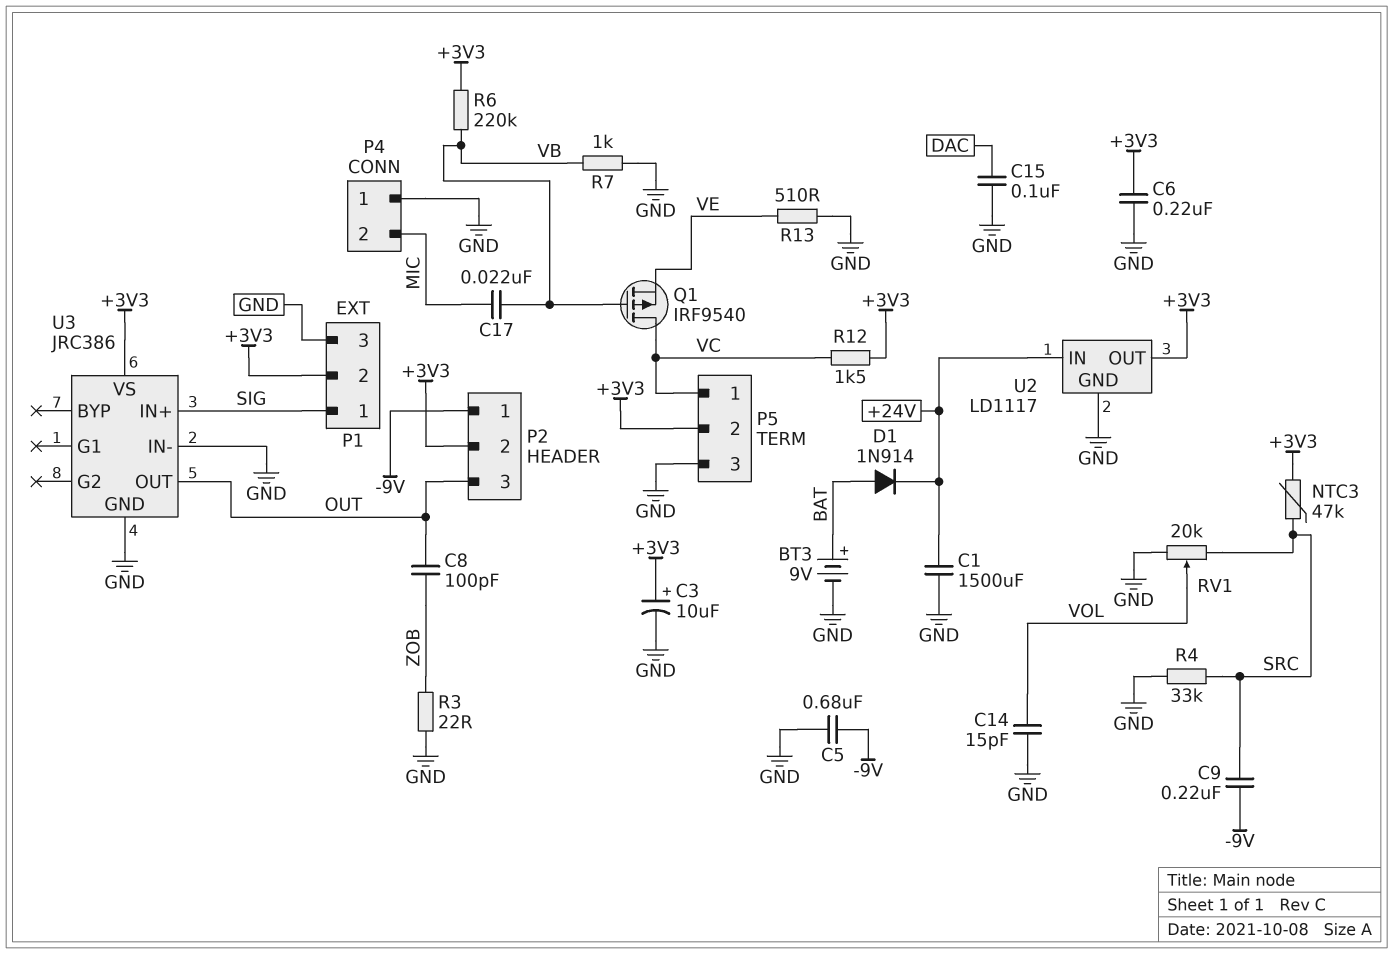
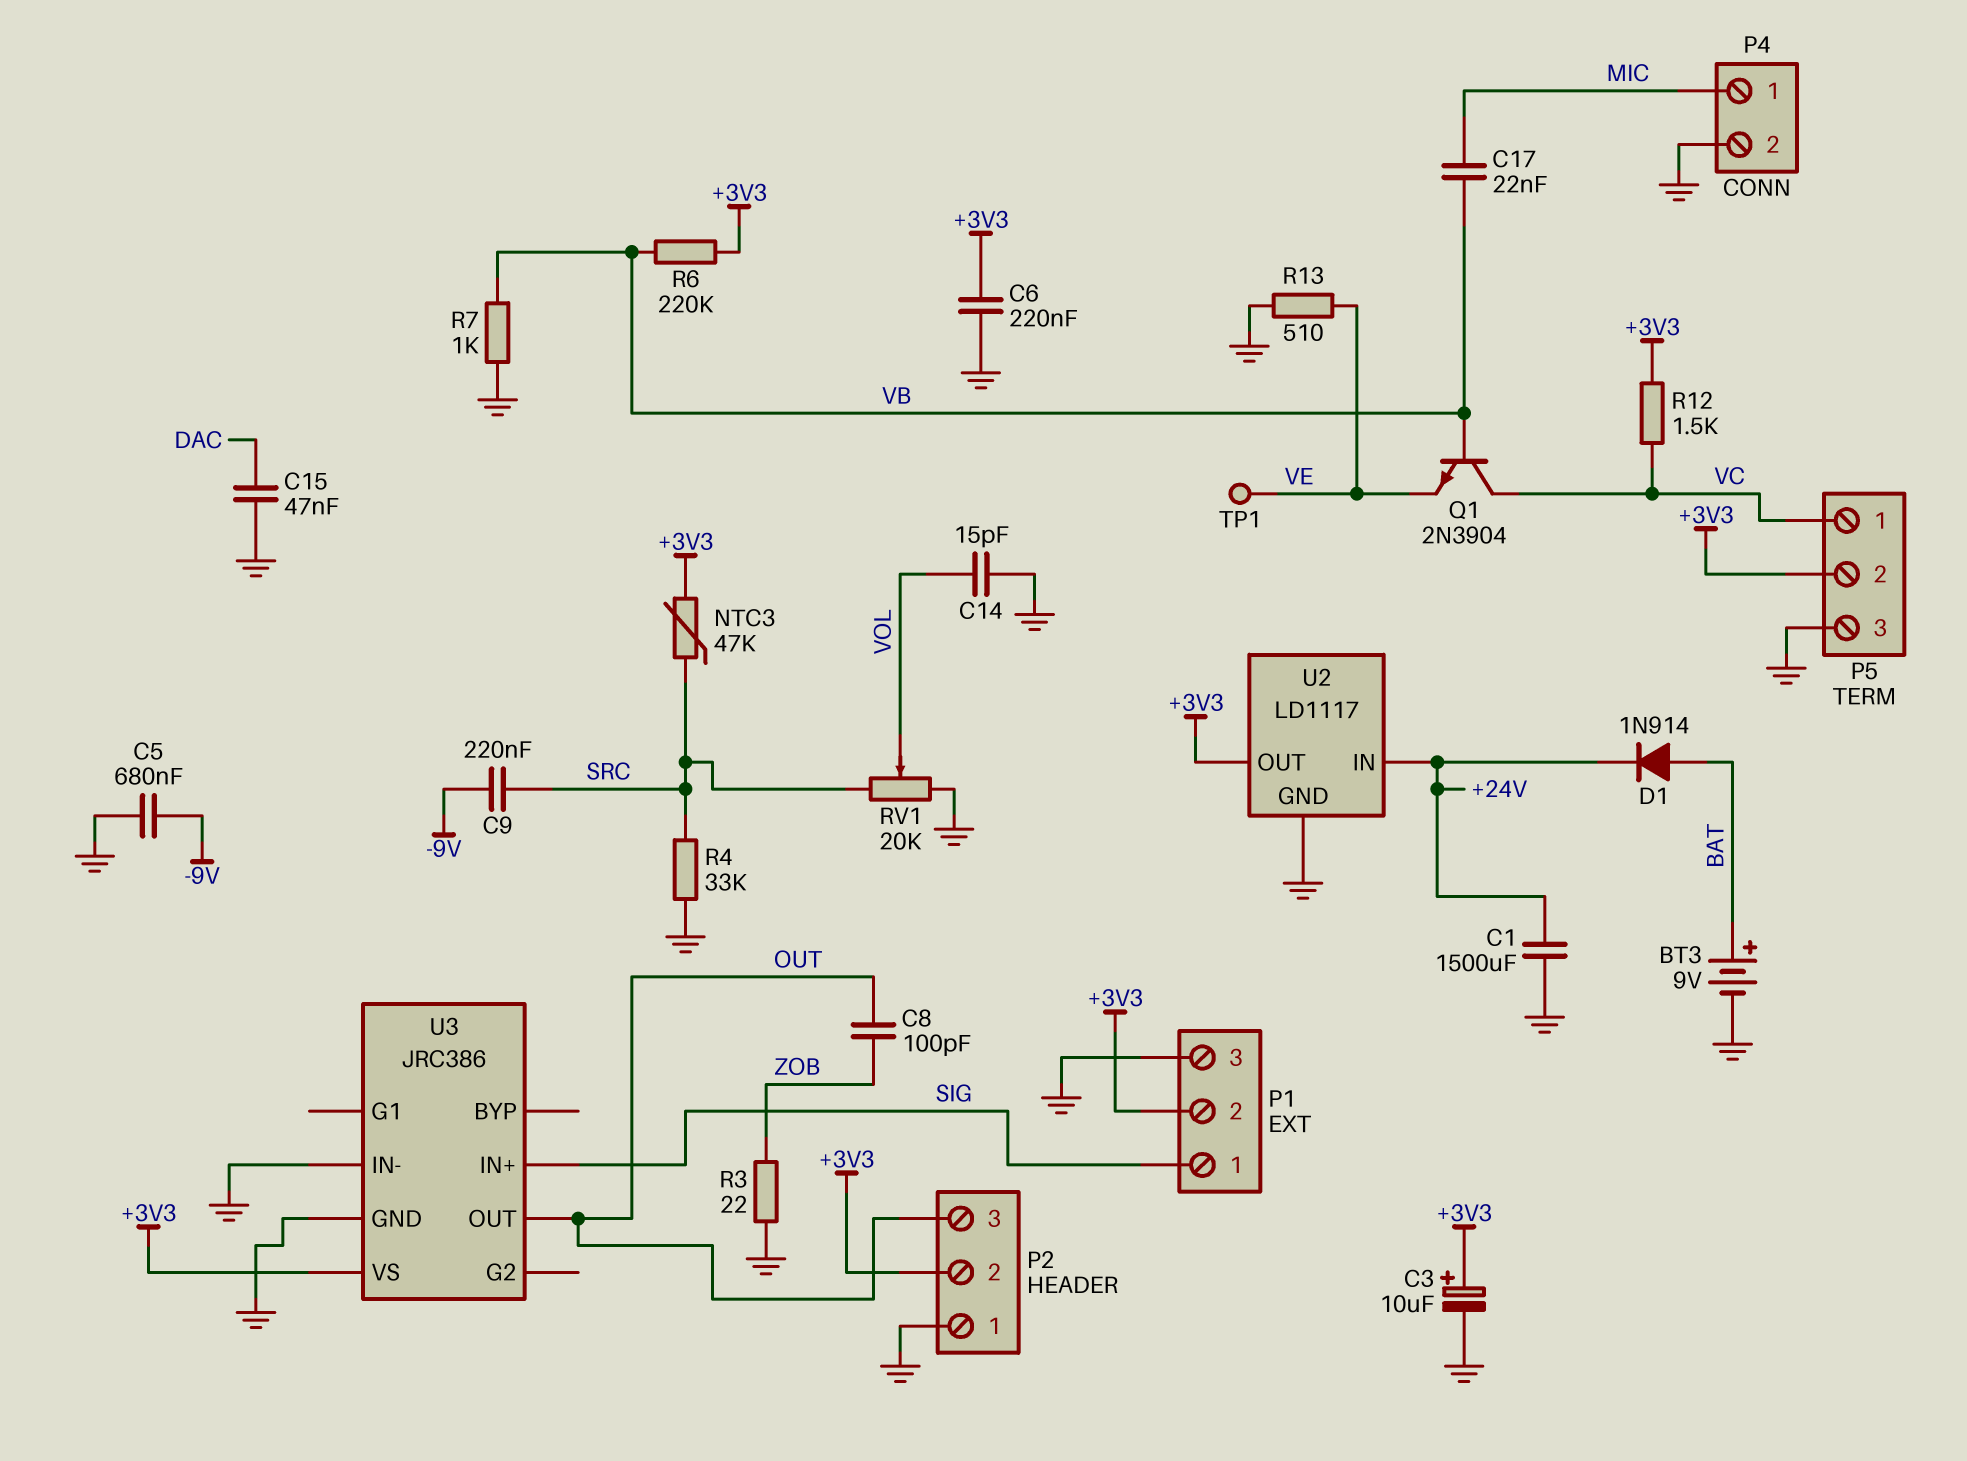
C15: 100nF (DAC, GND) -> 47nF (DAC, GND)
P2 pin 1: -9V -> GND
P4 pin 1: GND -> MIC
P4 pin 2: MIC -> GND
Q1: PMOS IRF9540 (G VB, D VC, S VE) -> NPN 2N3904 (B VB, C VC, E VE)
TP1: none -> test point (VE)

